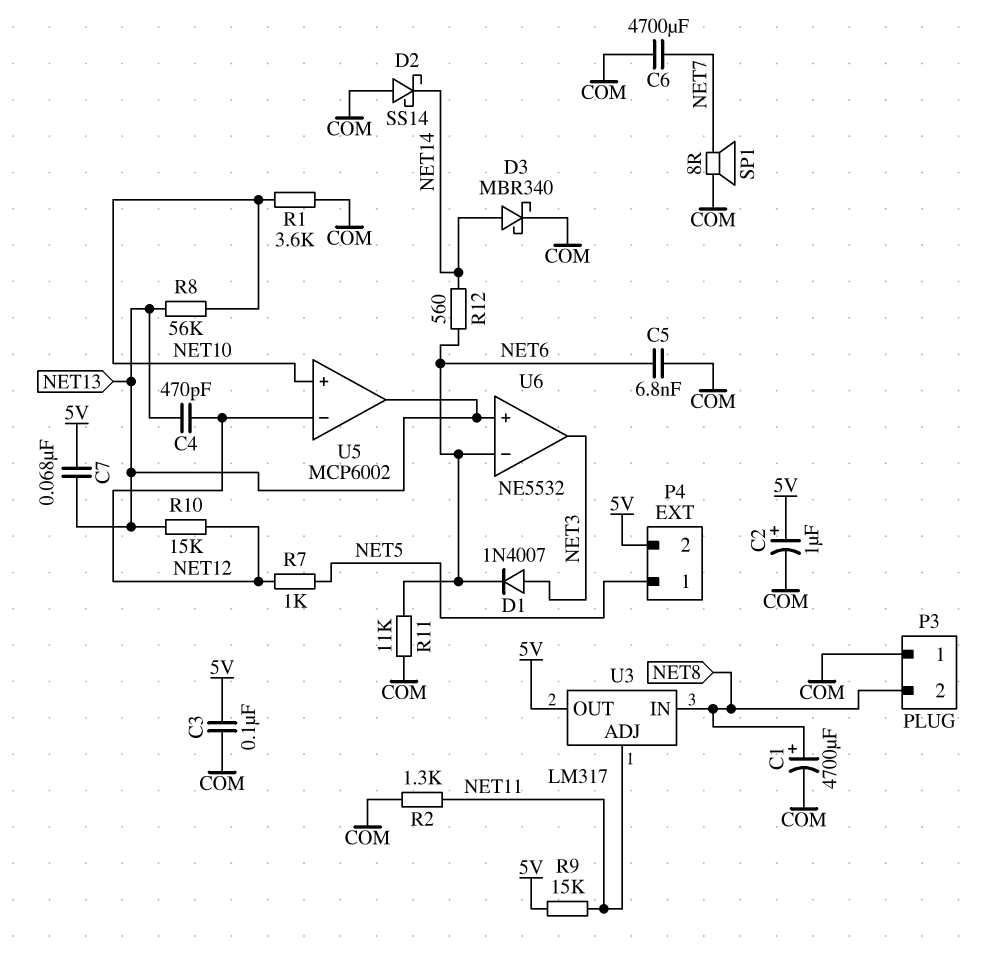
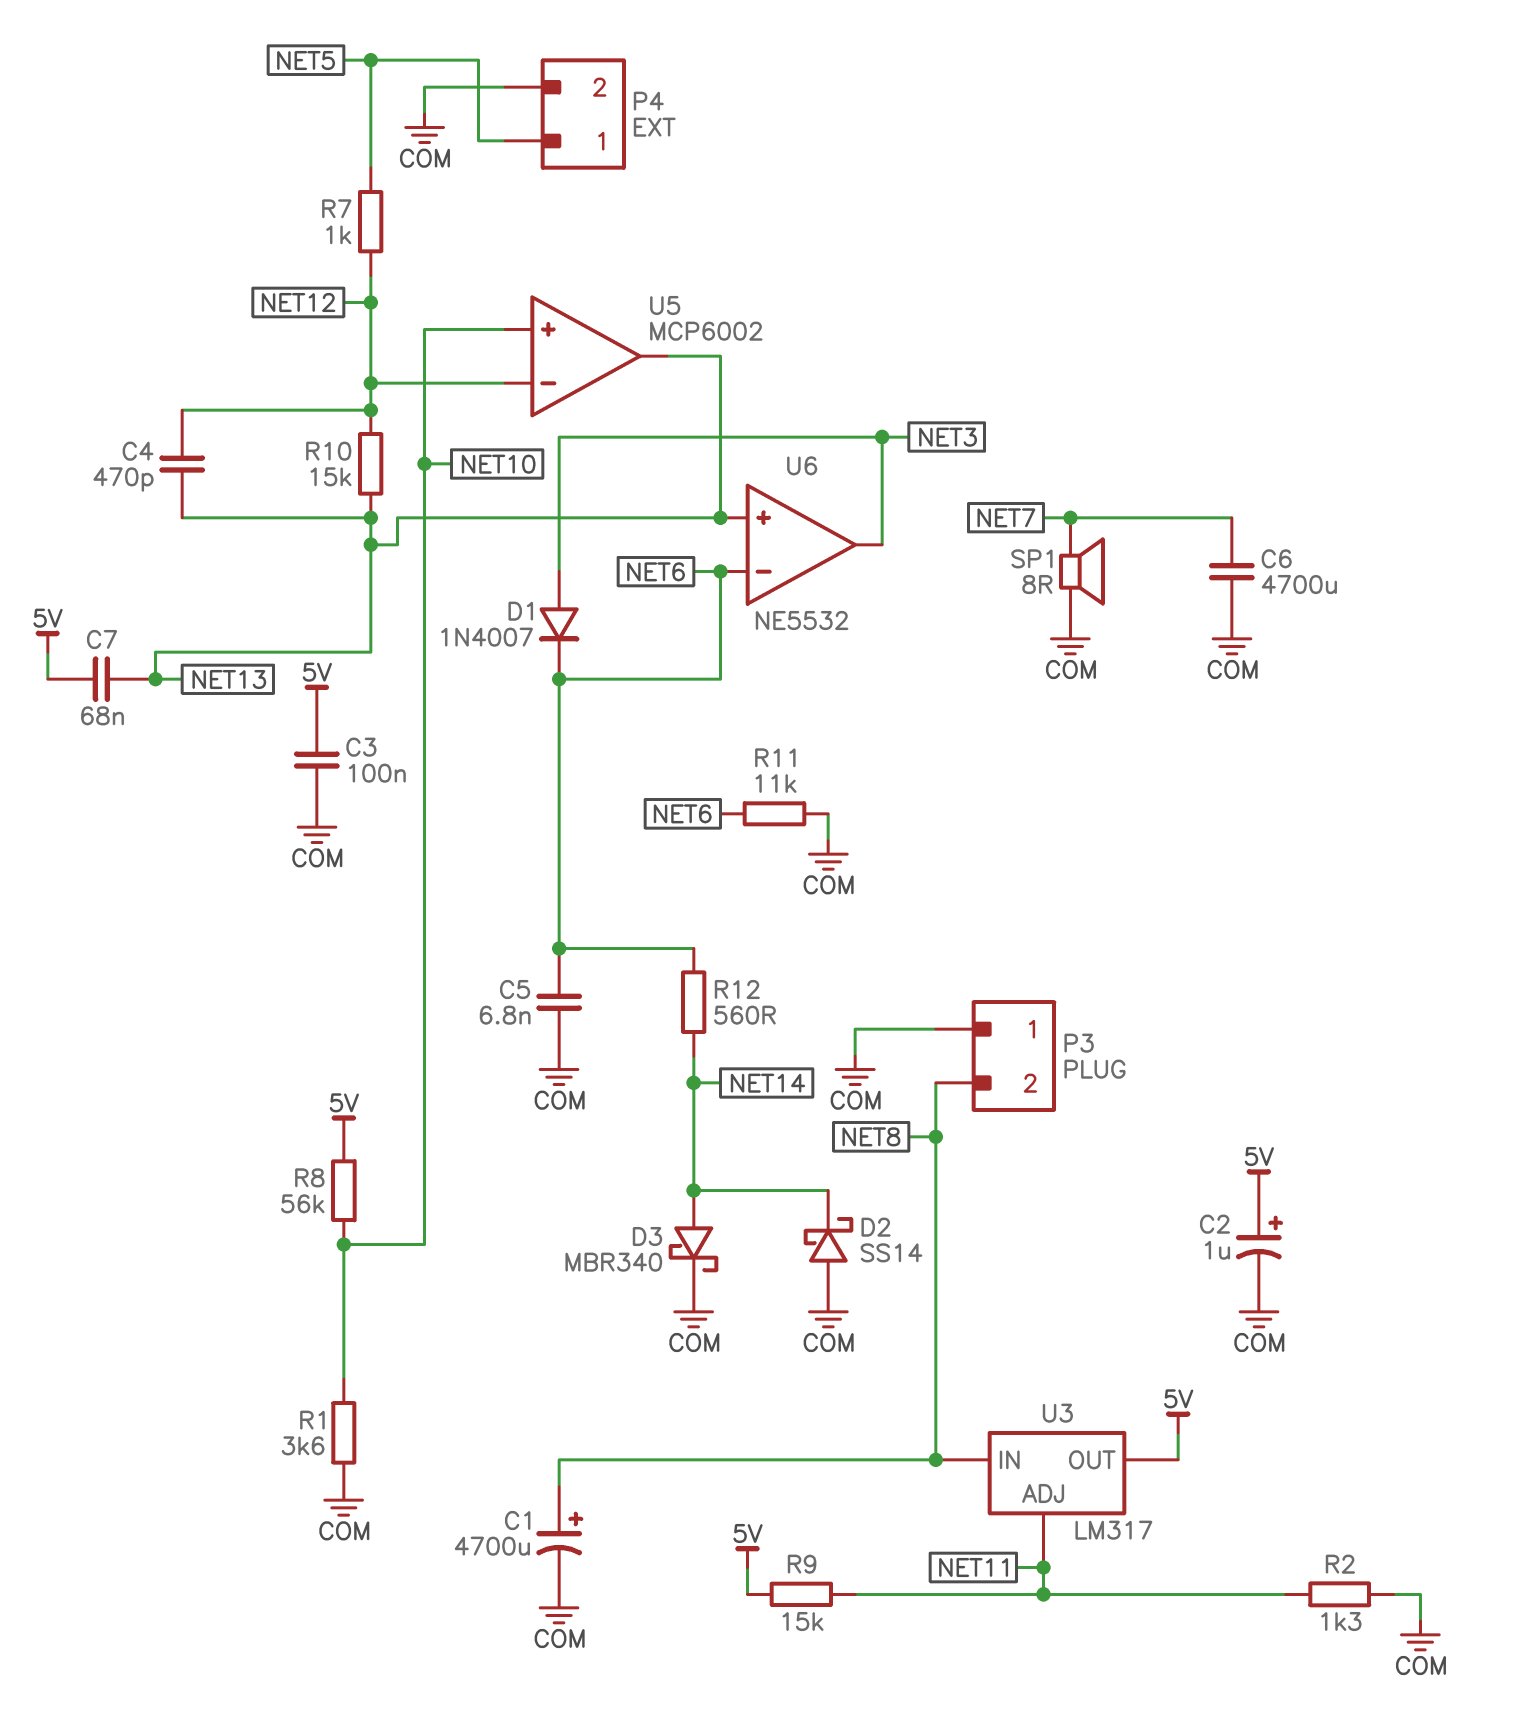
P4 pin 2: 5V -> COM
R8: 56k (NET10, NET13) -> 56k (5V, NET10)

